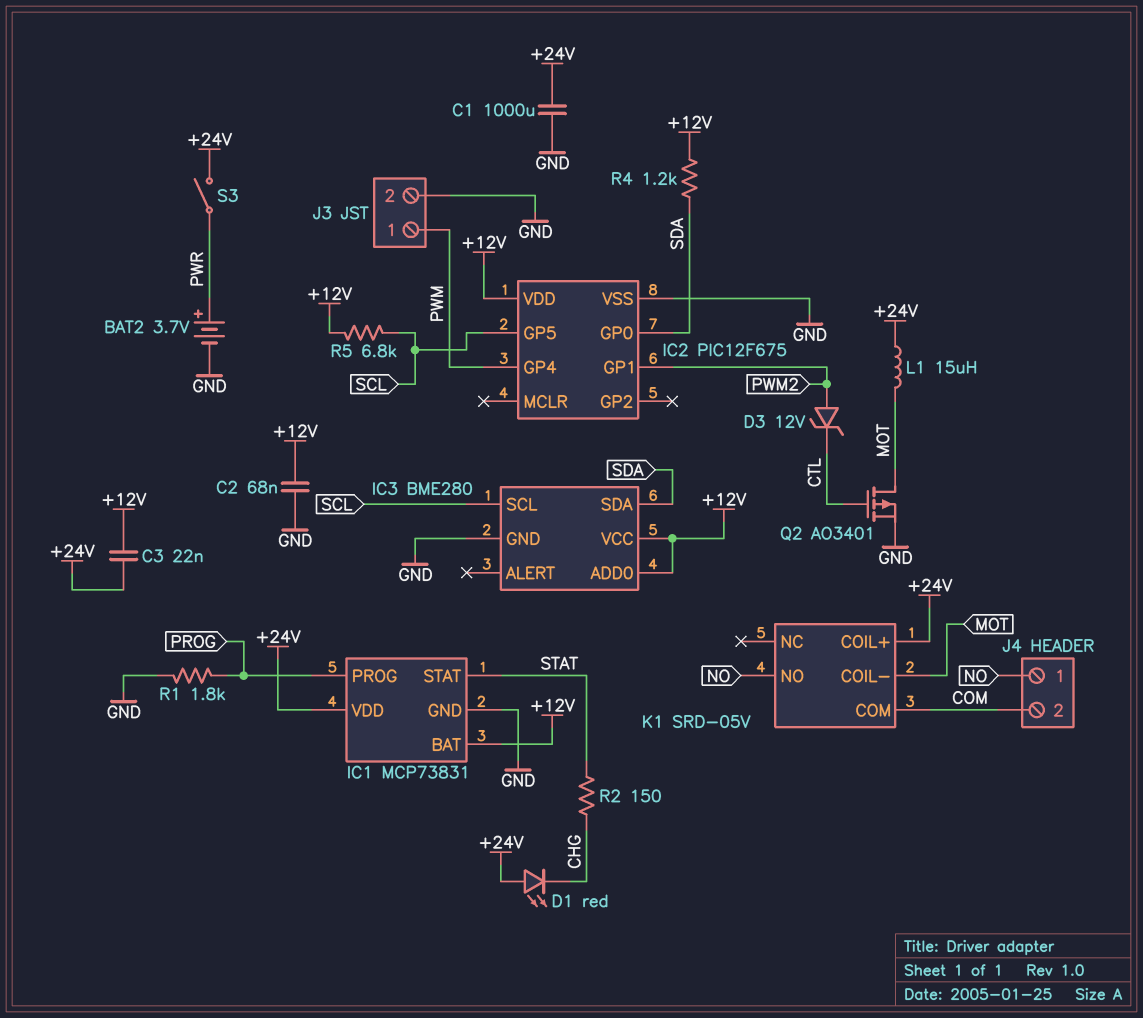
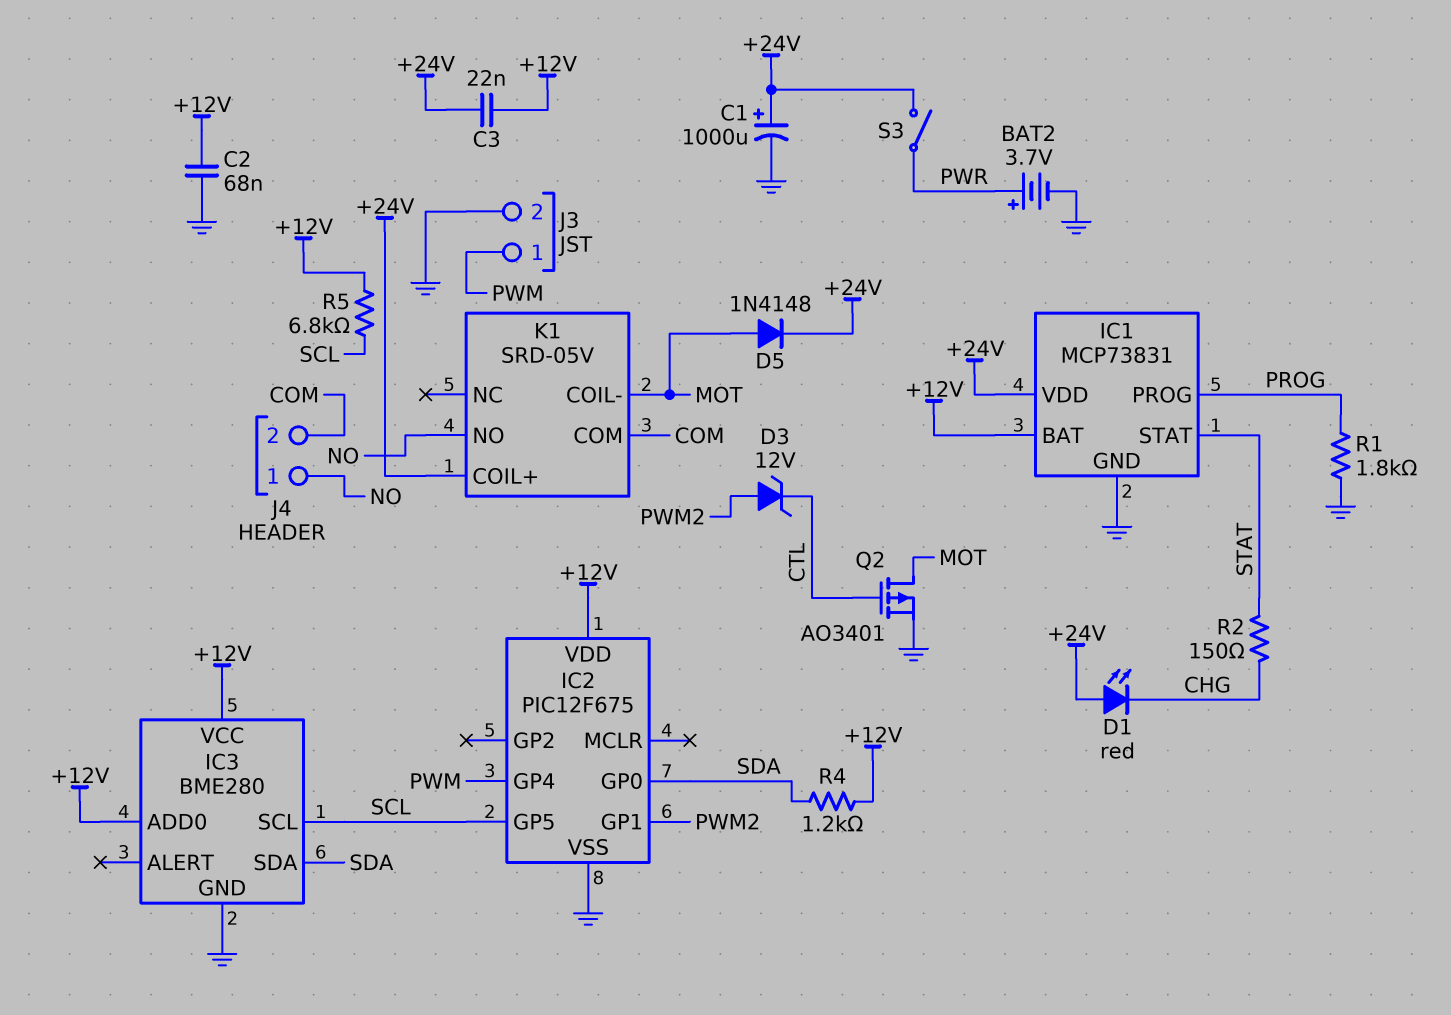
C1: 1000uF (+24V, GND) -> 1000uF (plus +24V, minus GND)
D5: none -> diode 1N4148 (A MOT, K +24V)
L1: 15uH (+24V, MOT) -> none

